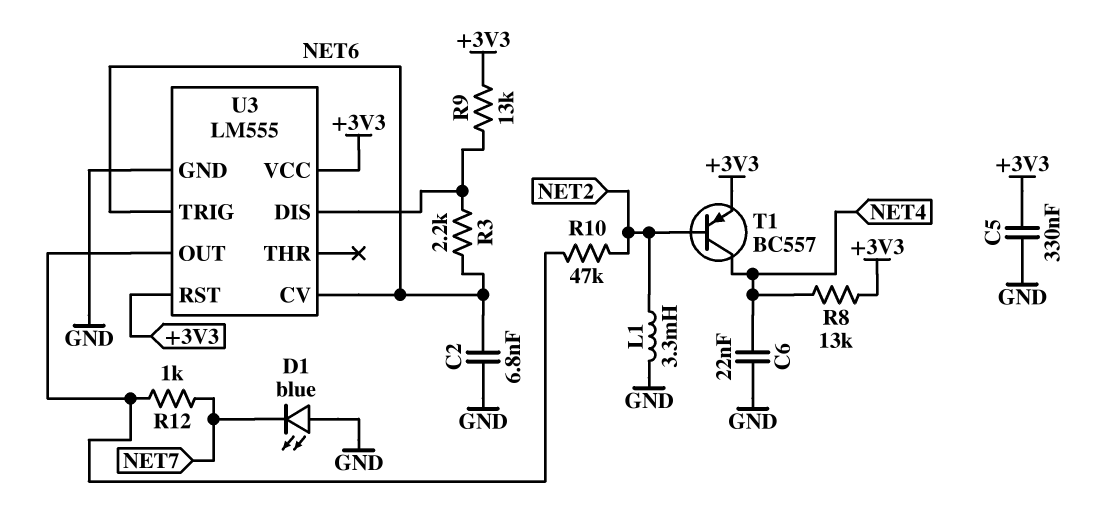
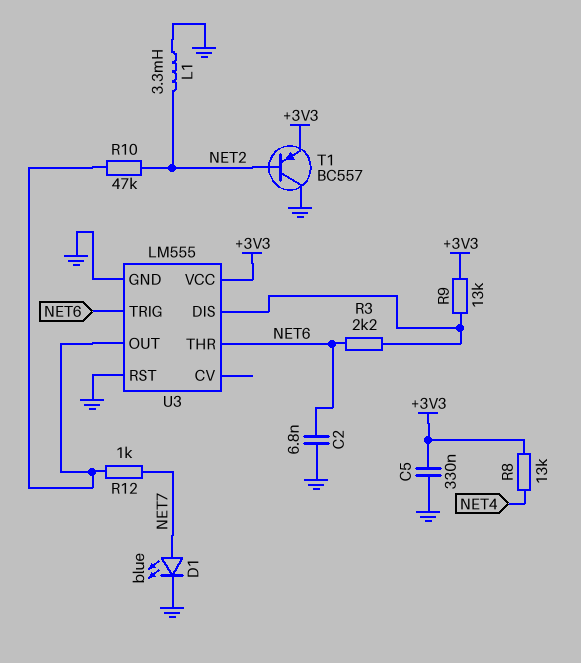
C6: 22nF (GND, NET4) -> none
D1: LED blue (A GND, K NET7) -> LED blue (A NET7, K GND)
T1: PNP BC557 (B NET2, C NET4, E +3V3) -> PNP BC557 (B NET2, C GND, E +3V3)
U3 pin CV: NET6 -> none
U3 pin RST: +3V3 -> GND
U3 pin THR: none -> NET6

